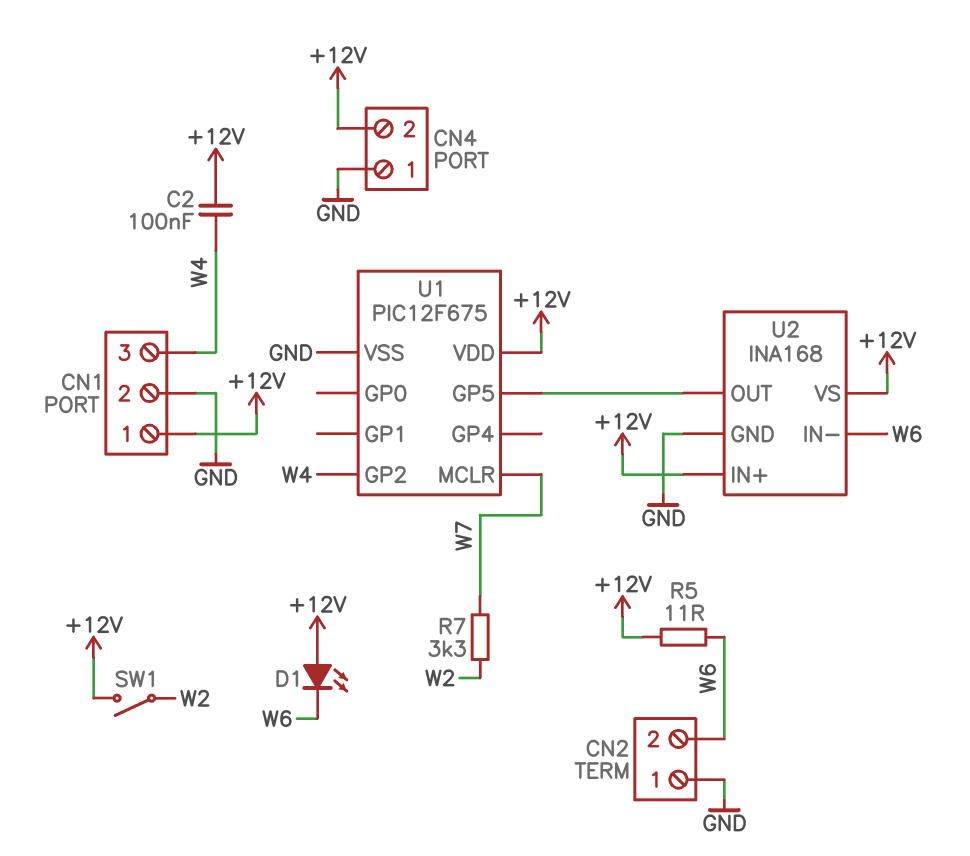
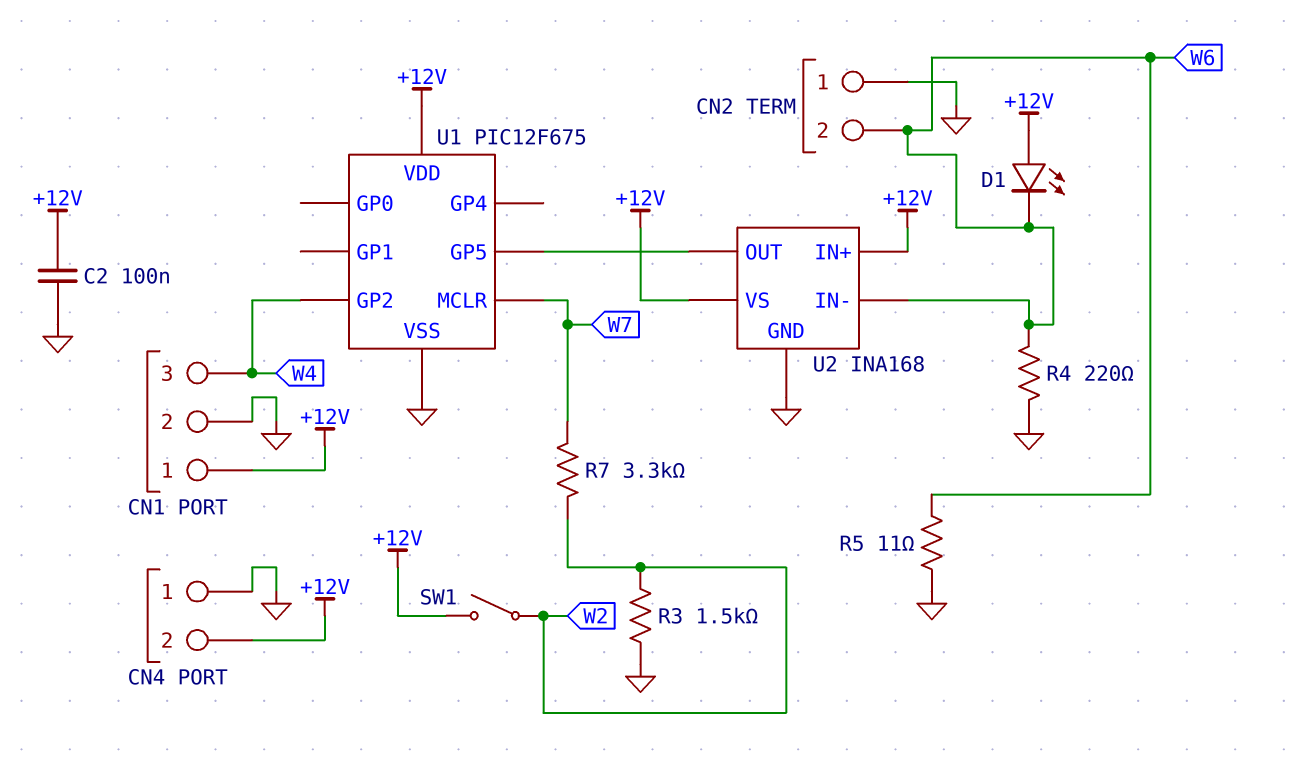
C2: 100nF (+12V, W4) -> 100nF (+12V, GND)
R3: none -> 1.5k (GND, W2)
R4: none -> 220 (GND, W6)
R5: 11 (+12V, W6) -> 11 (GND, W6)

